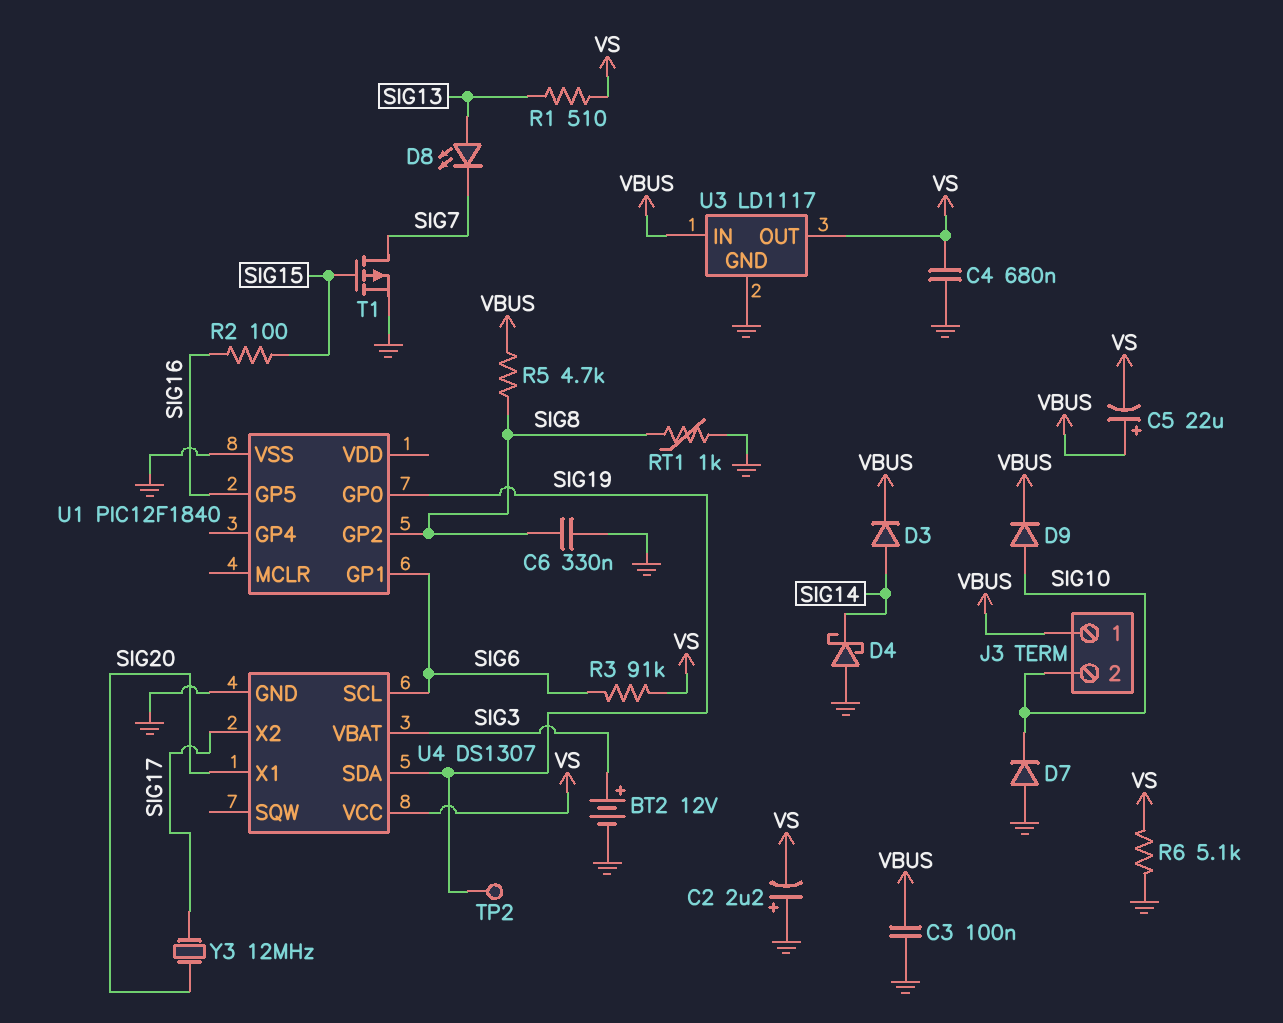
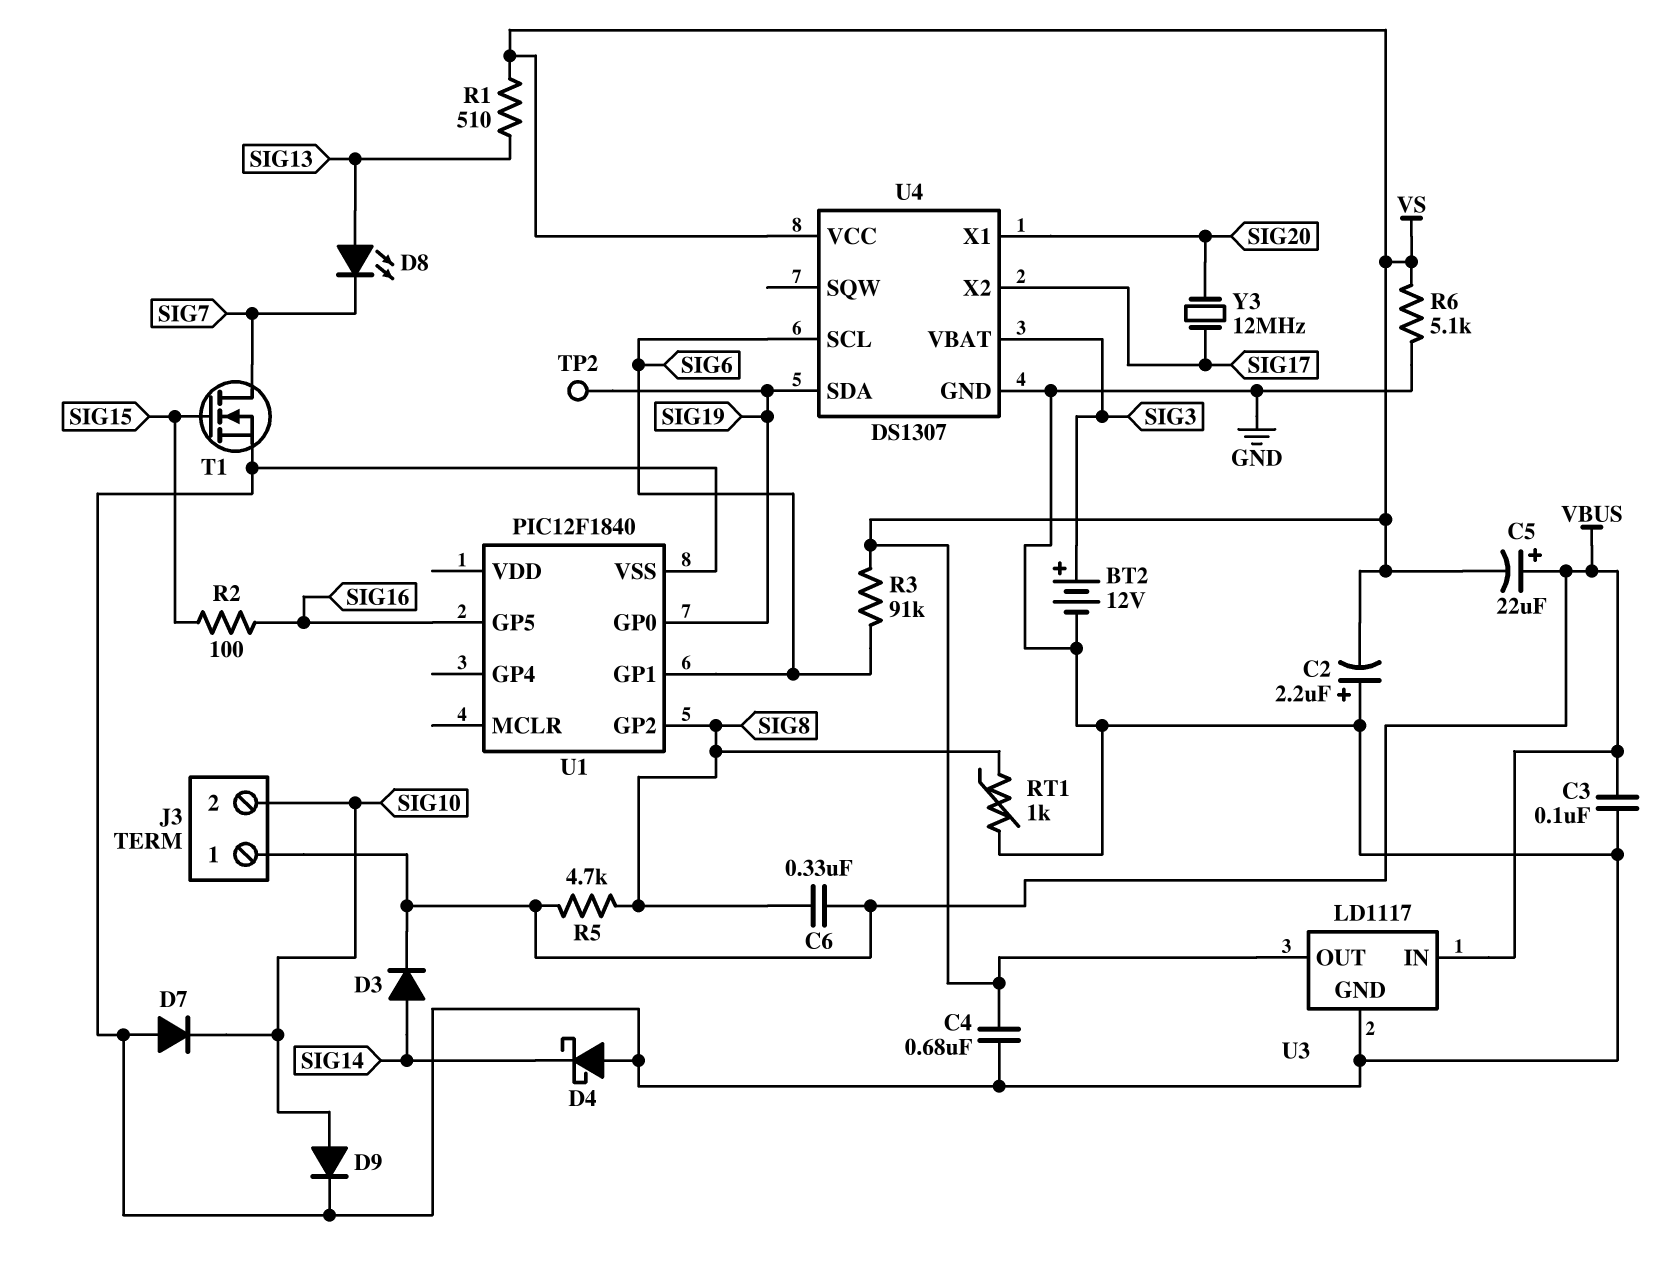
C6: 330nF (GND, SIG8) -> 330nF (SIG8, VBUS)
D9: diode (A SIG10, K VBUS) -> diode (A SIG10, K GND)
T1: PMOS (G SIG15, D SIG7, S GND) -> NMOS (G SIG15, D SIG7, S GND)

